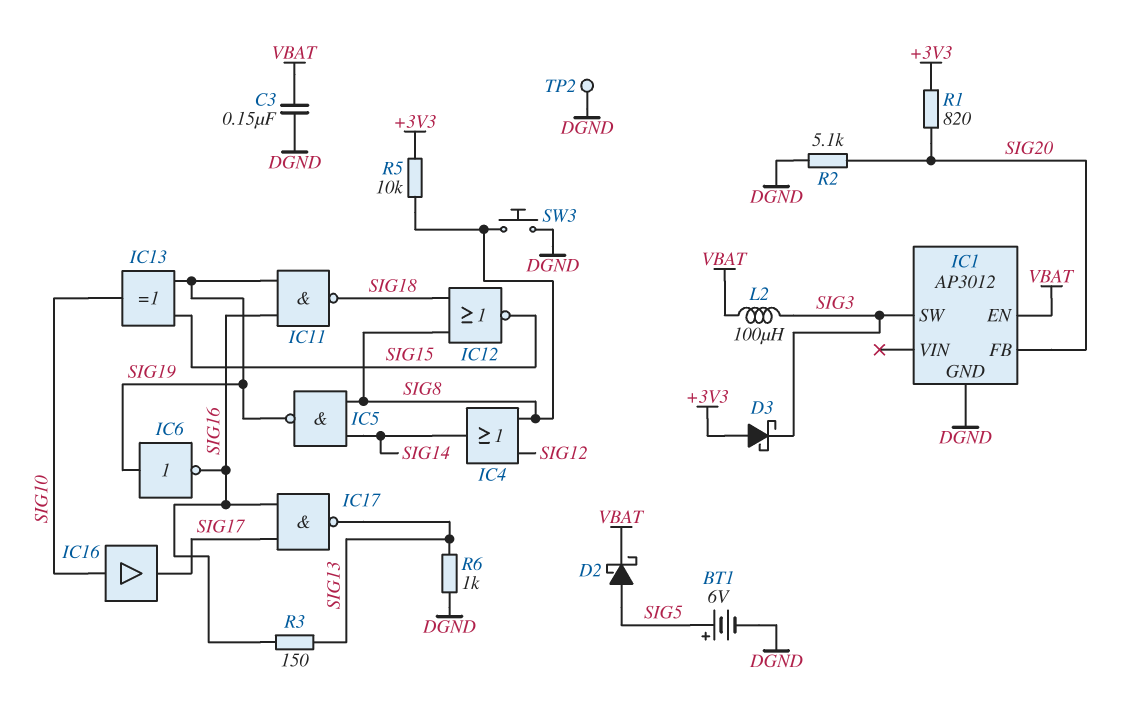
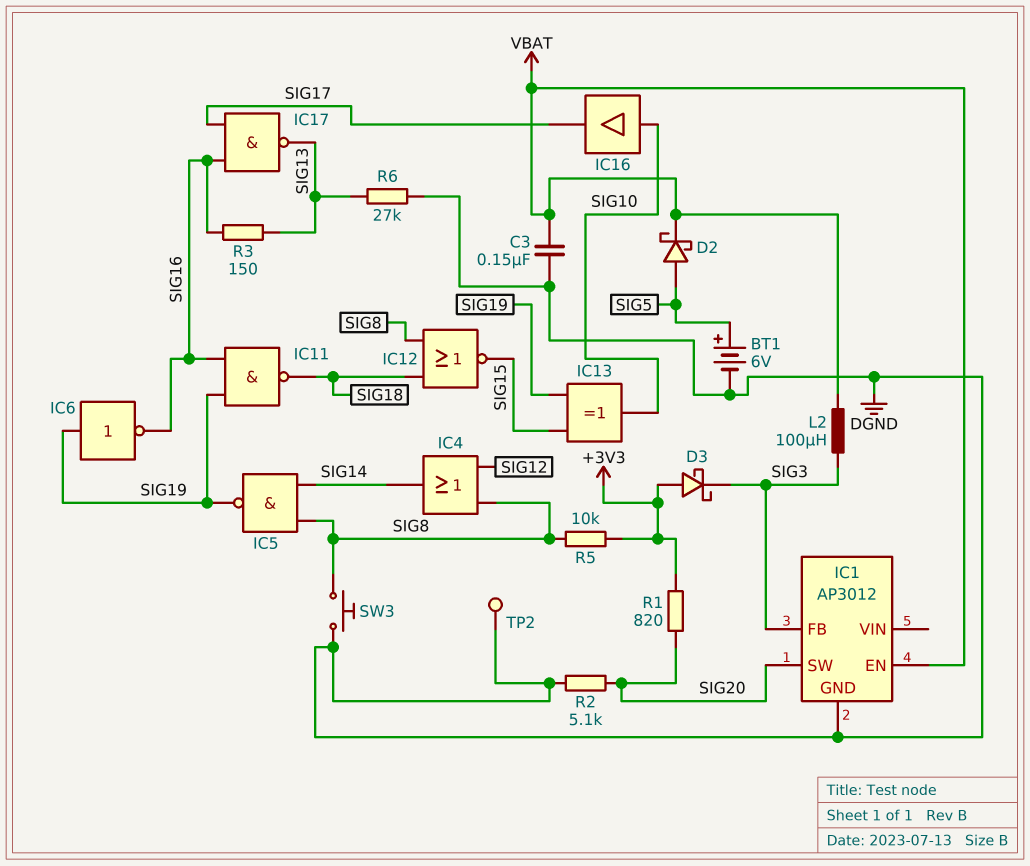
IC1 pin FB: SIG20 -> SIG3
IC1 pin SW: SIG3 -> SIG20
R6: 1k (DGND, SIG13) -> 27k (DGND, SIG13)

